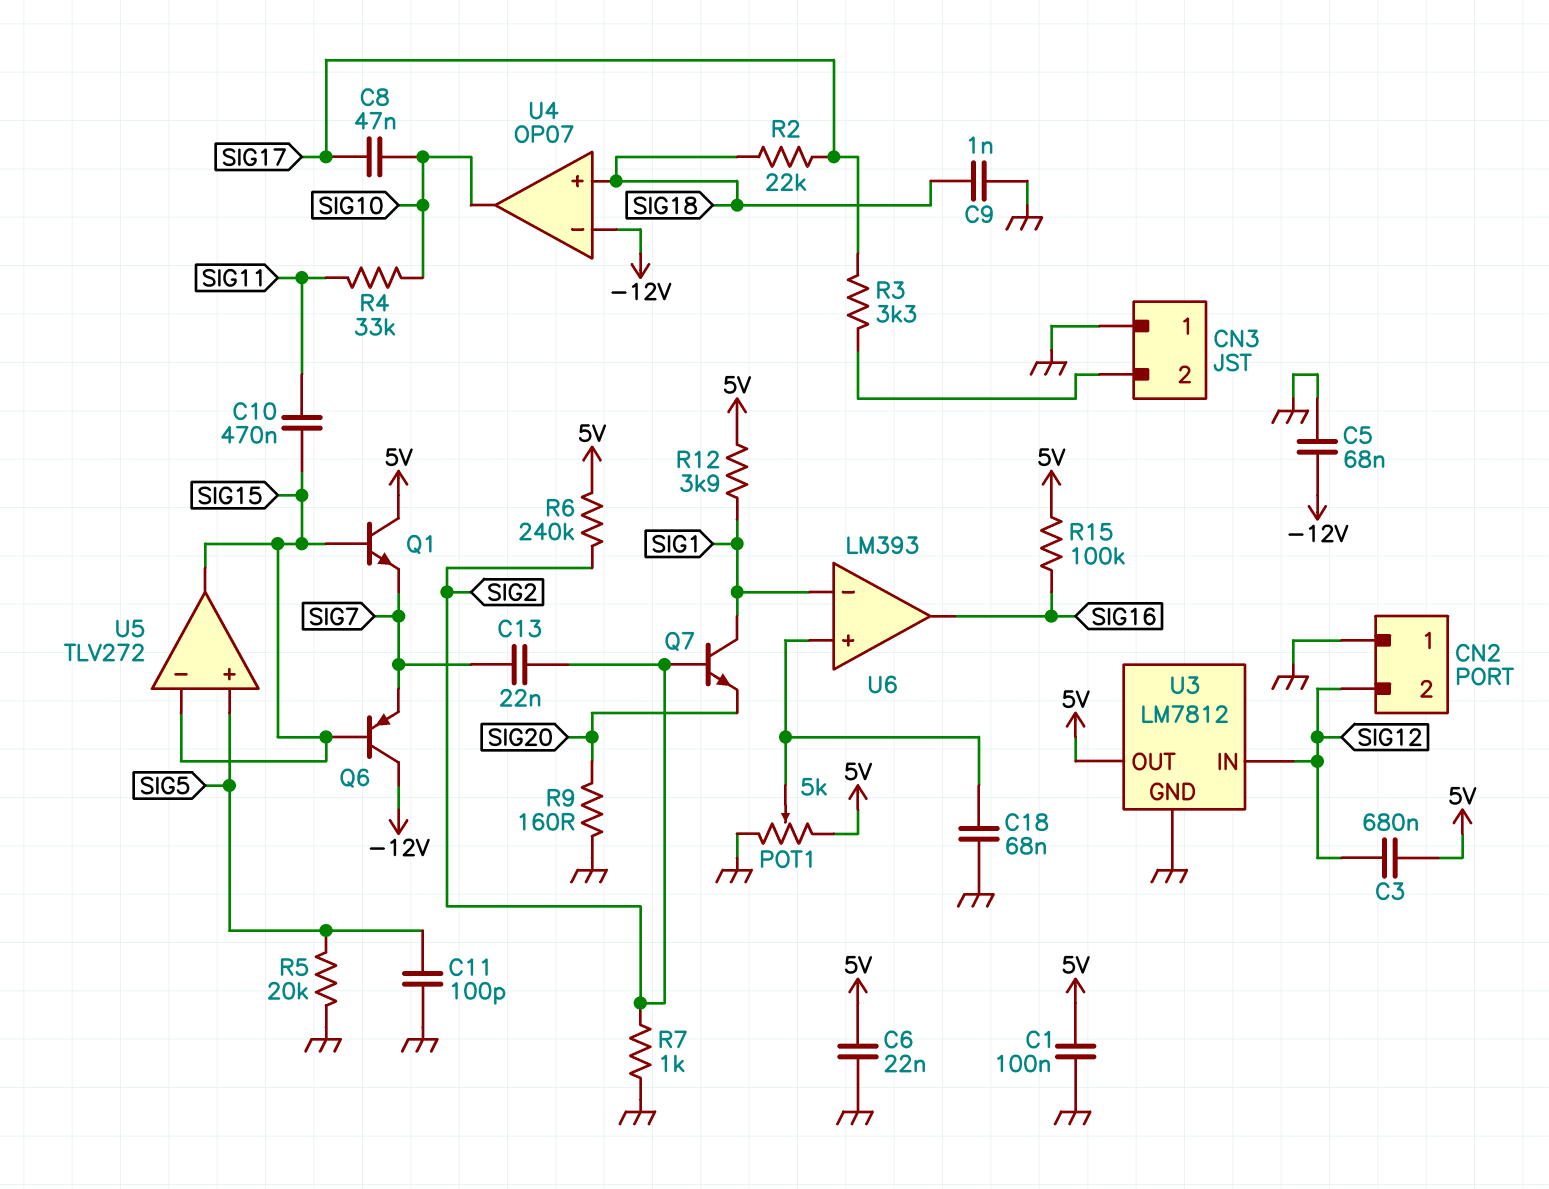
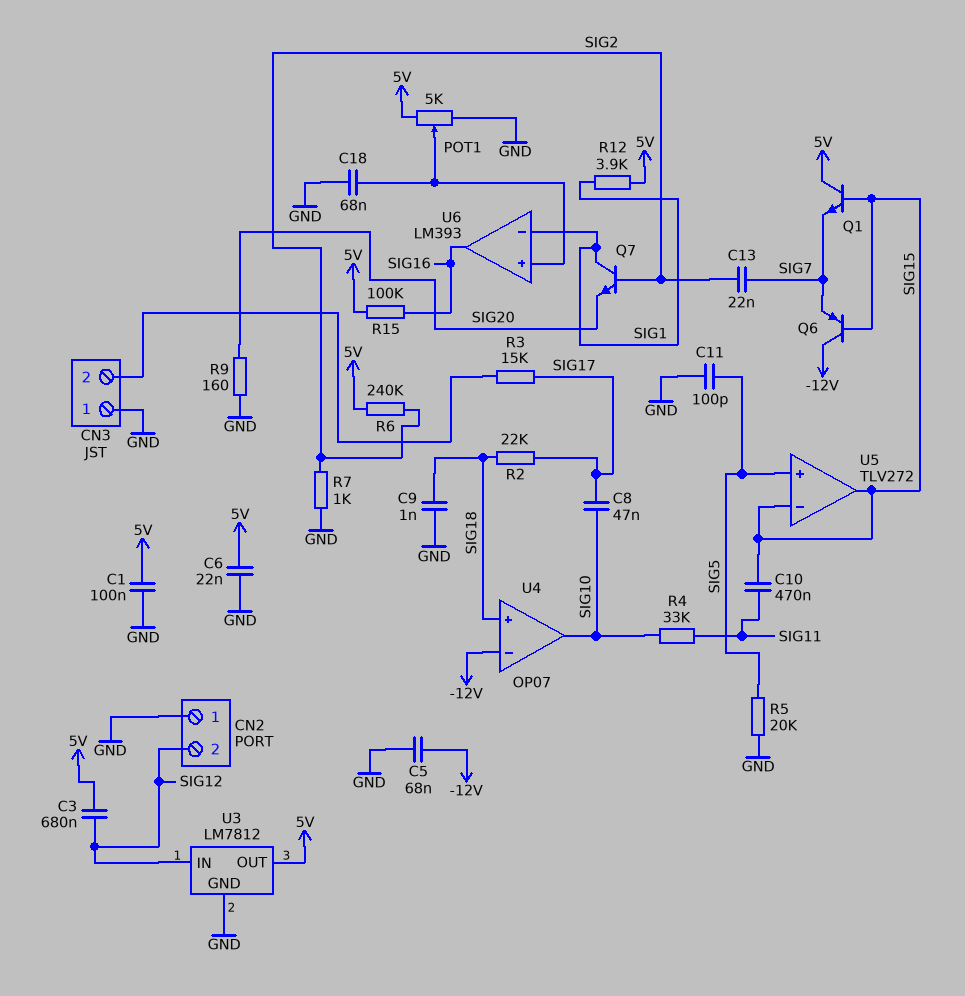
R3: 3.3k (CN3/2, SIG17) -> 15k (CN3/2, SIG17)

